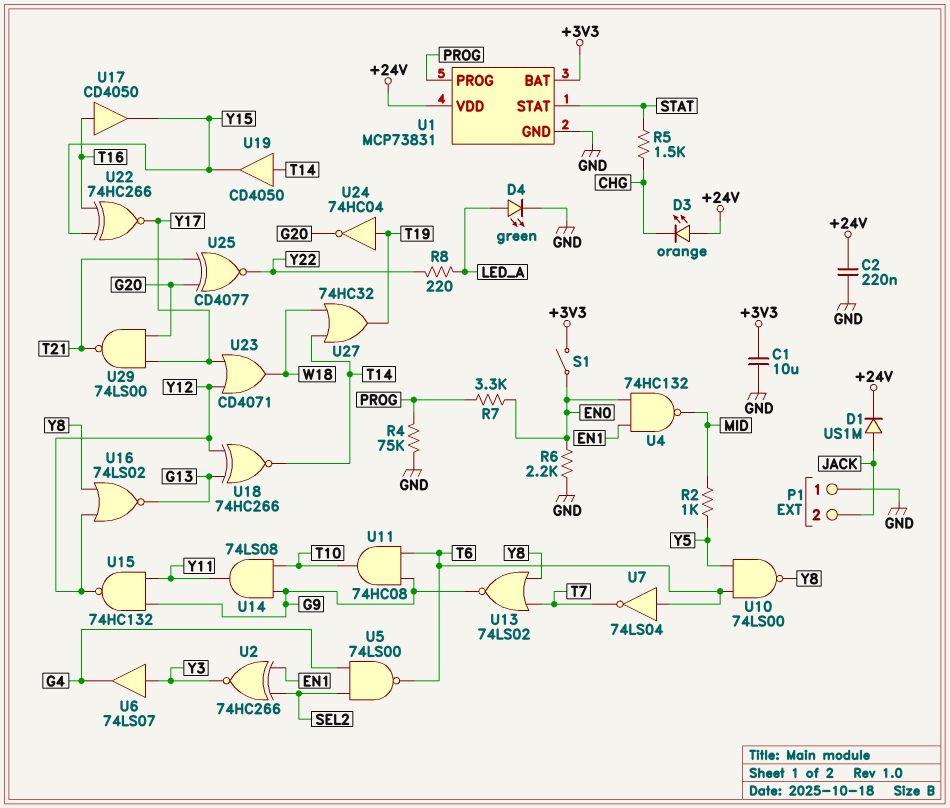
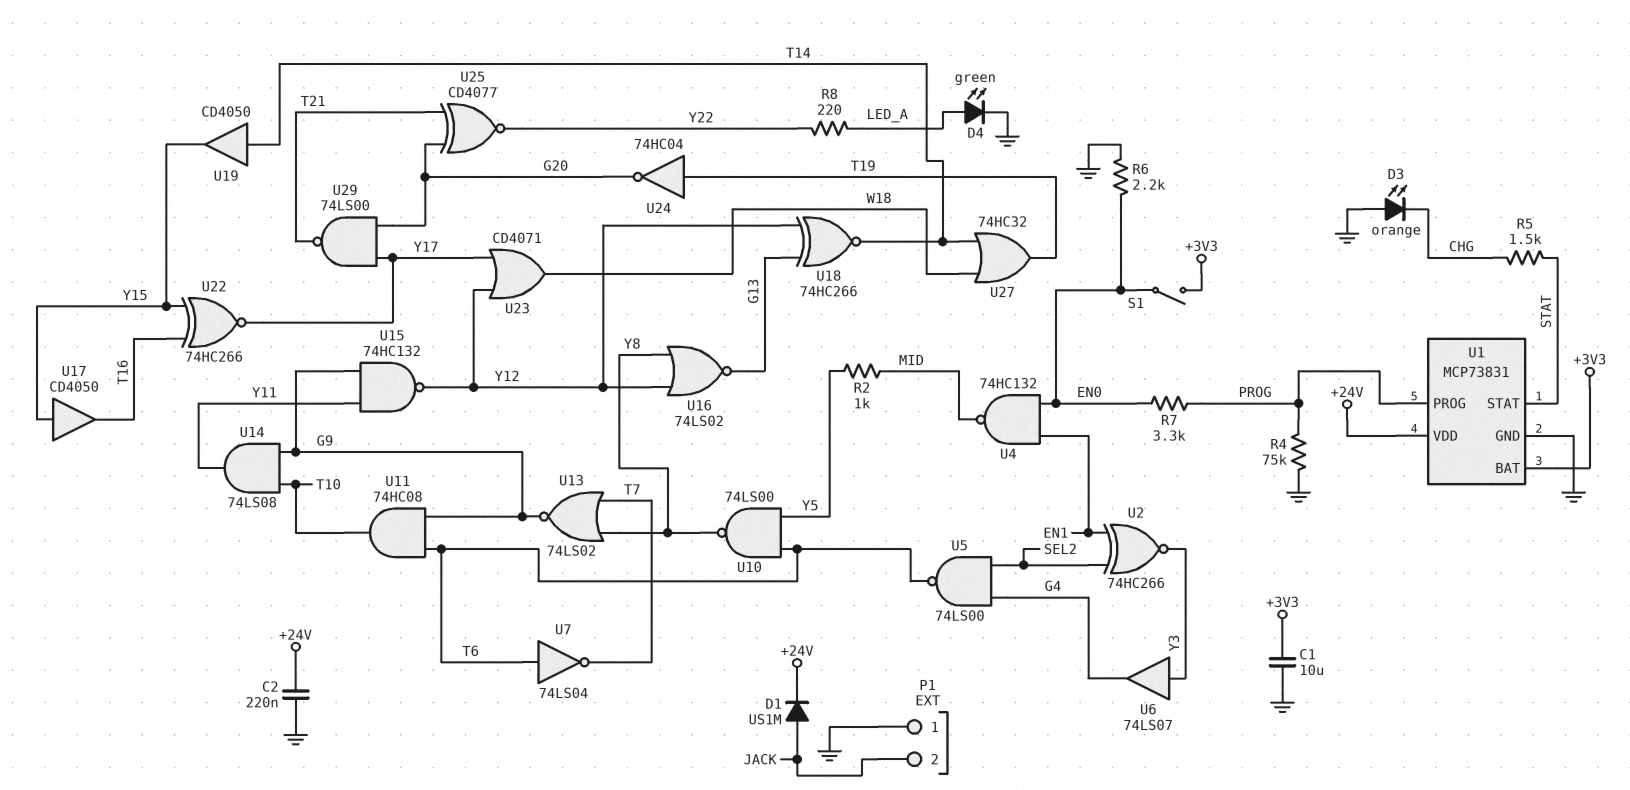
D3: LED orange (A +24V, K CHG) -> LED orange (A GND, K CHG)
U17: buffer CD4050 (in T16, out Y15) -> buffer CD4050 (in Y15, out T16)

